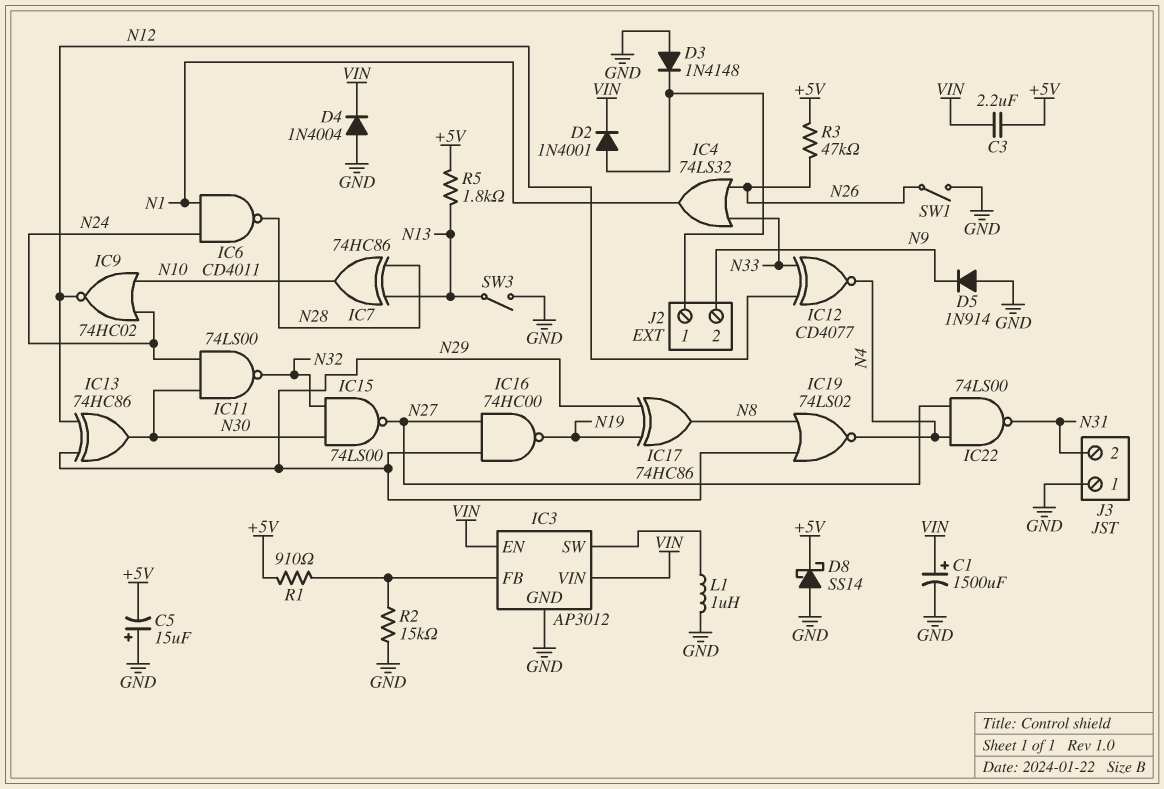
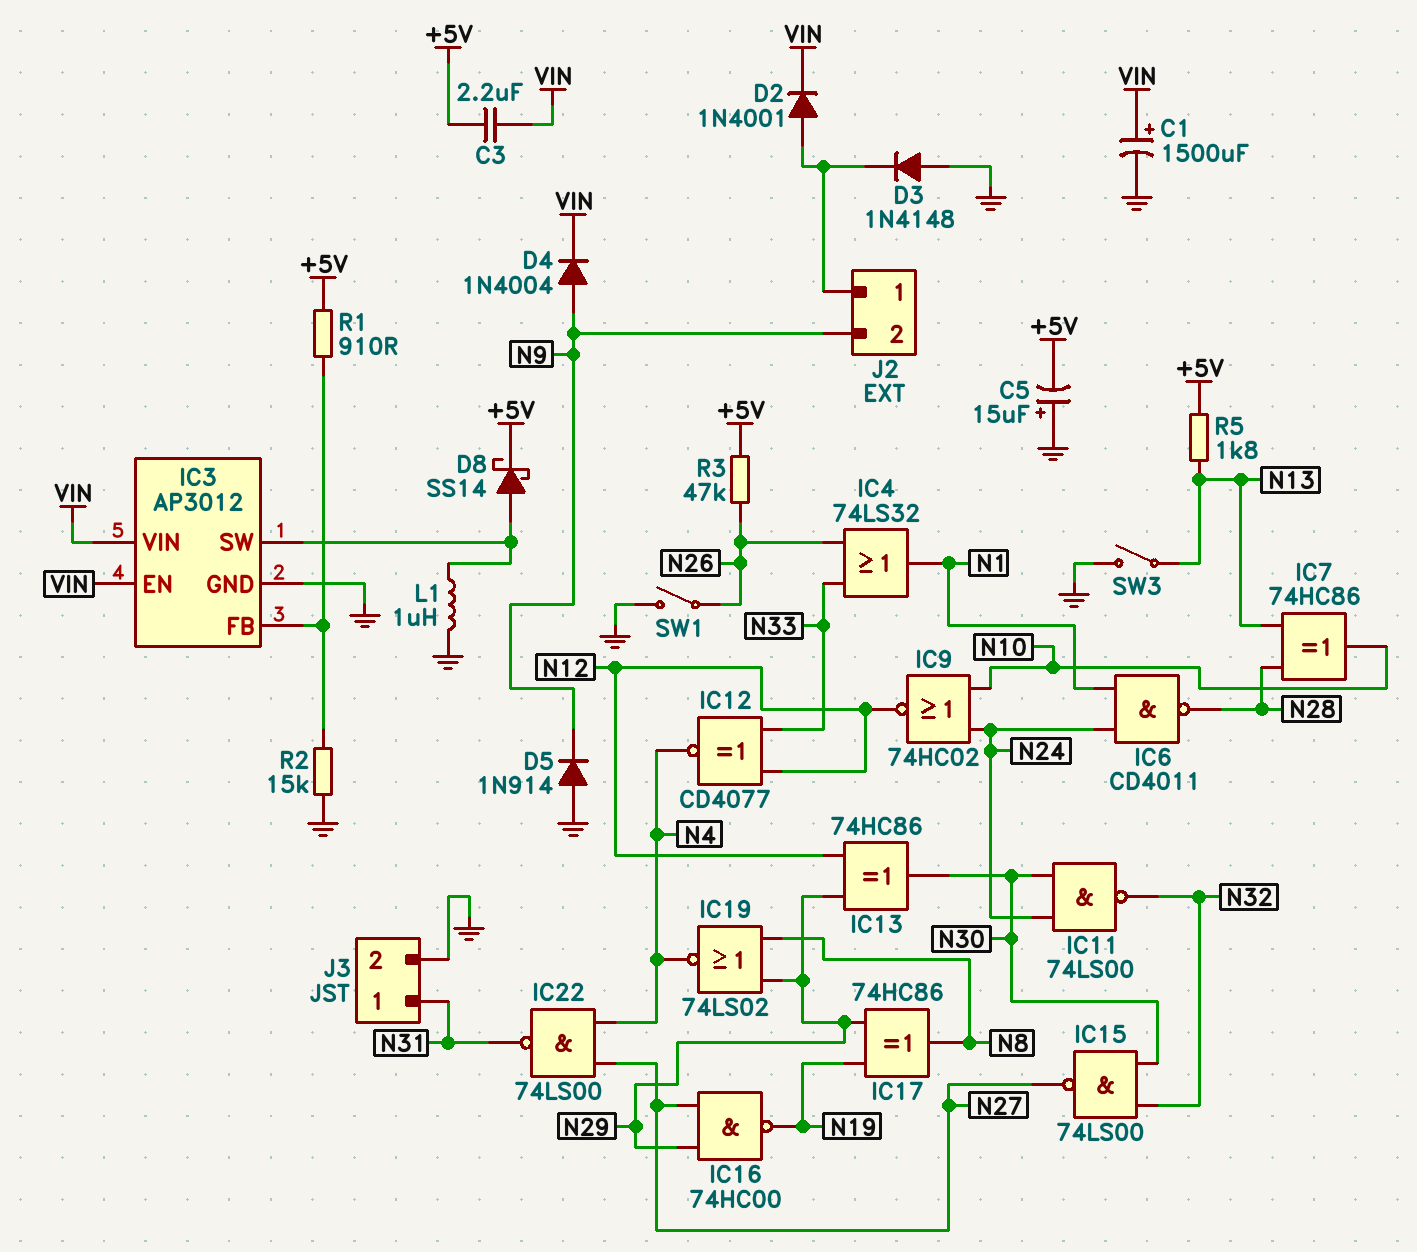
D4: diode 1N4004 (A GND, K VIN) -> diode 1N4004 (A N9, K VIN)
D8: schottky SS14 (A GND, K +5V) -> schottky SS14 (A IC3/SW, K +5V)
J3 pin 1: GND -> N31
J3 pin 2: N31 -> GND

